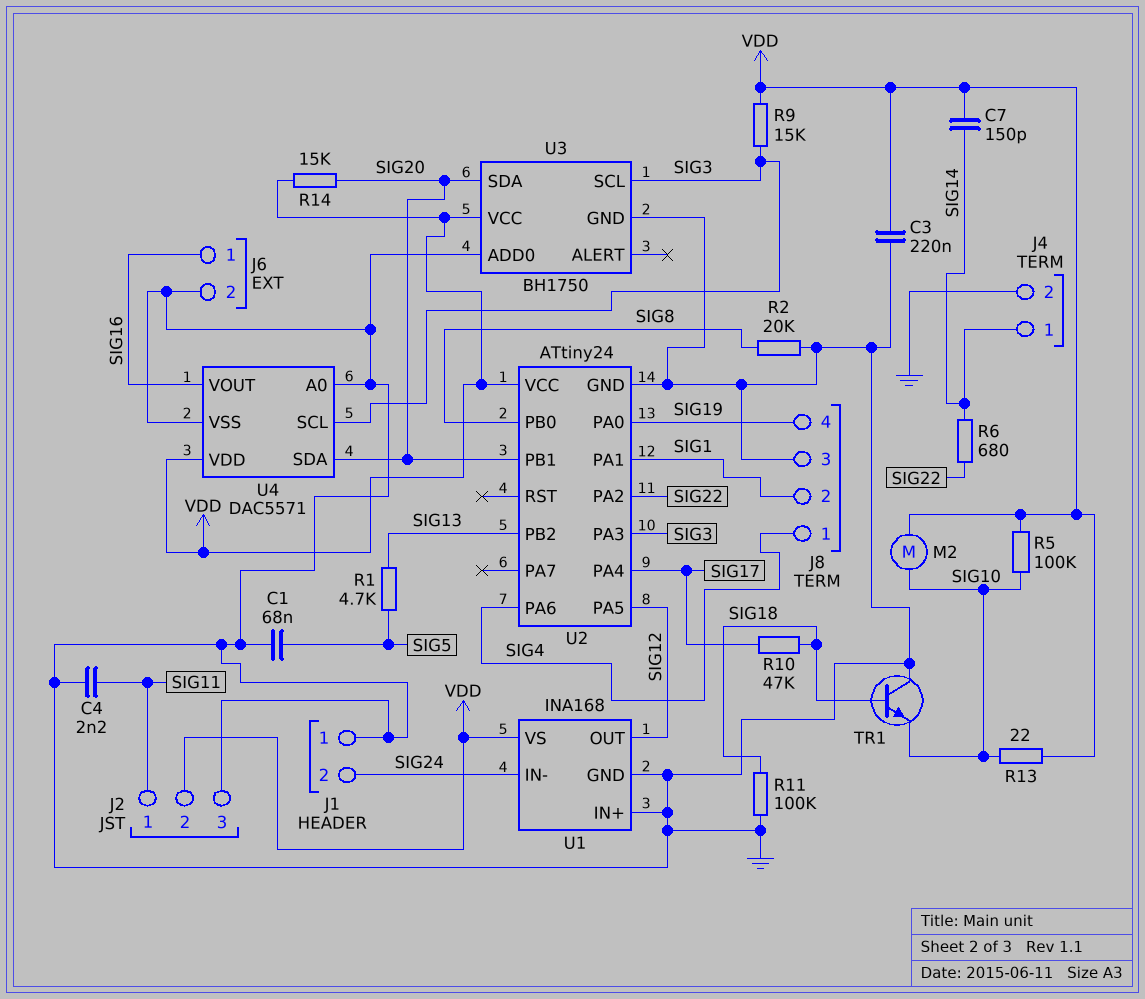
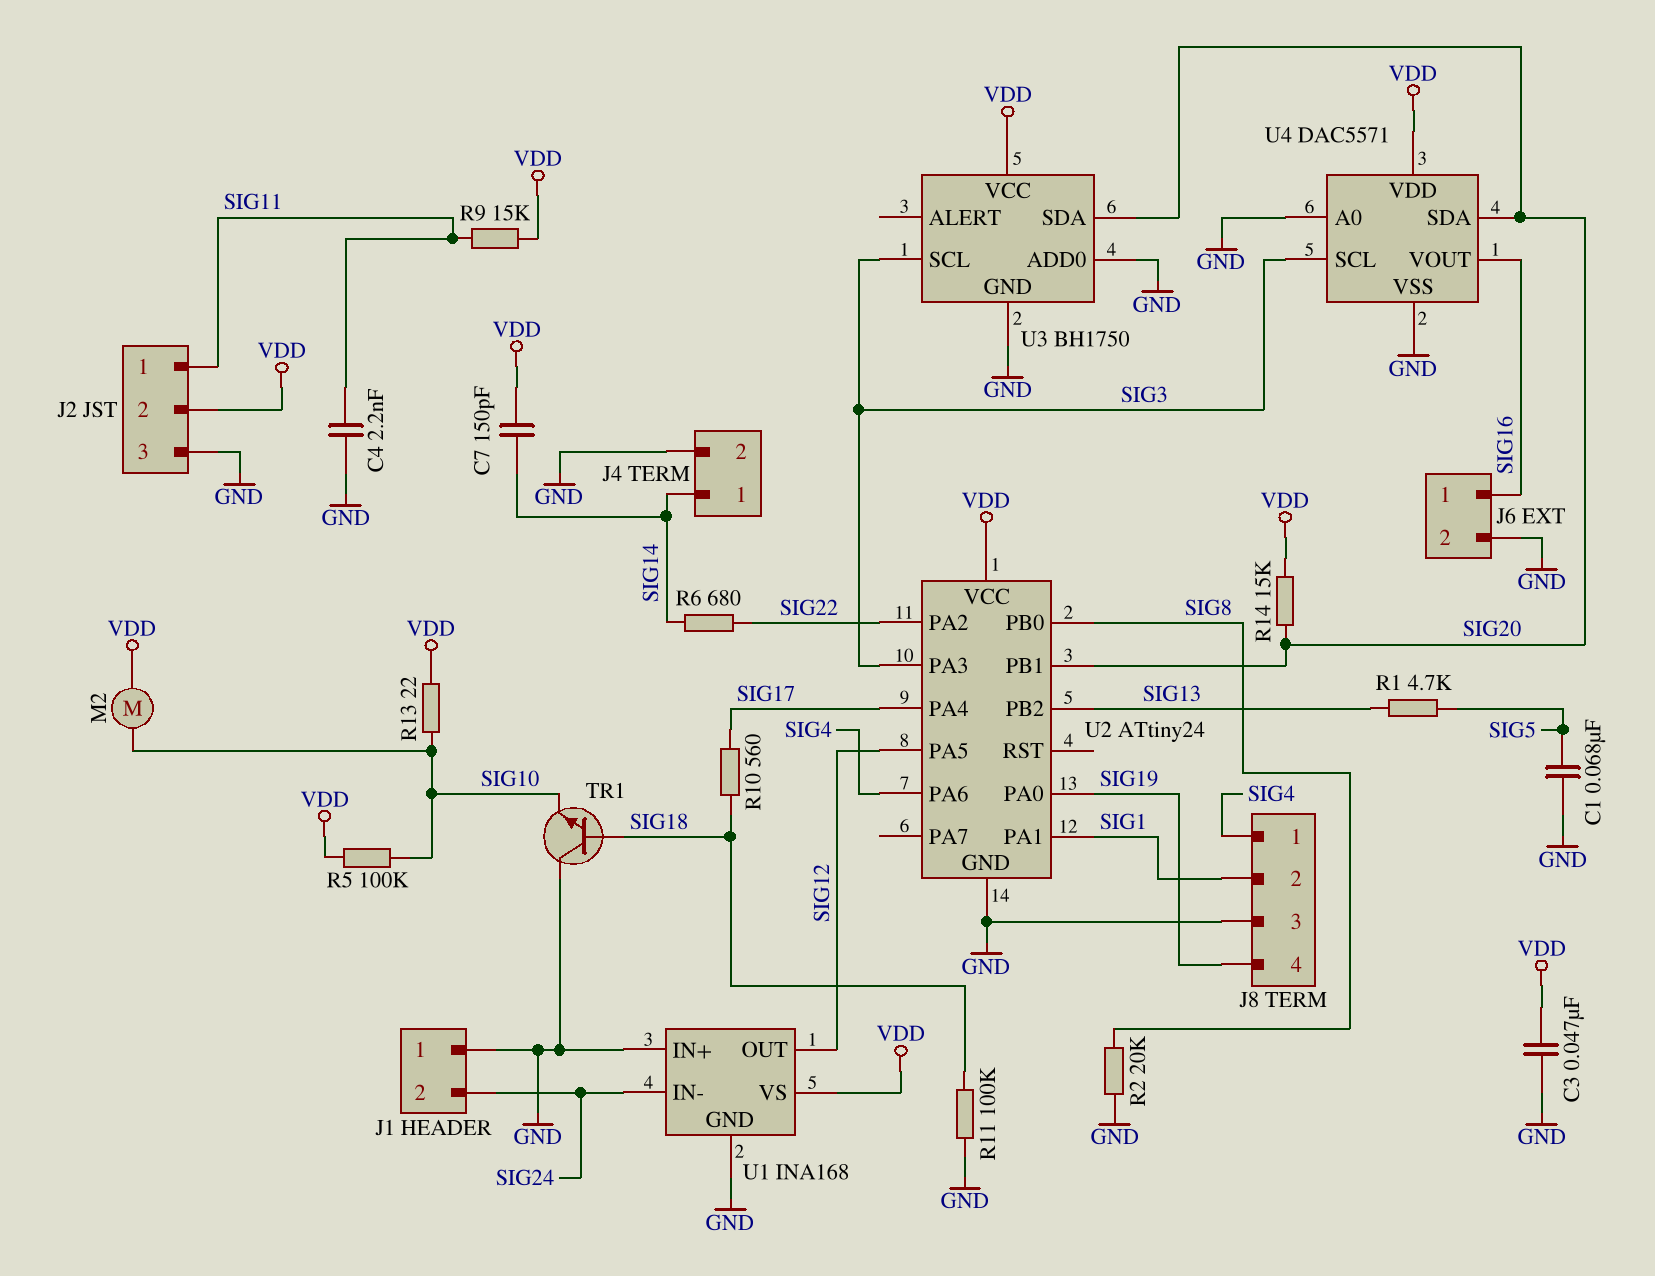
C3: 220nF (GND, VDD) -> 47nF (GND, VDD)
R9: 15k (SIG3, VDD) -> 15k (SIG11, VDD)
R10: 47k (SIG17, SIG18) -> 560 (SIG17, SIG18)

